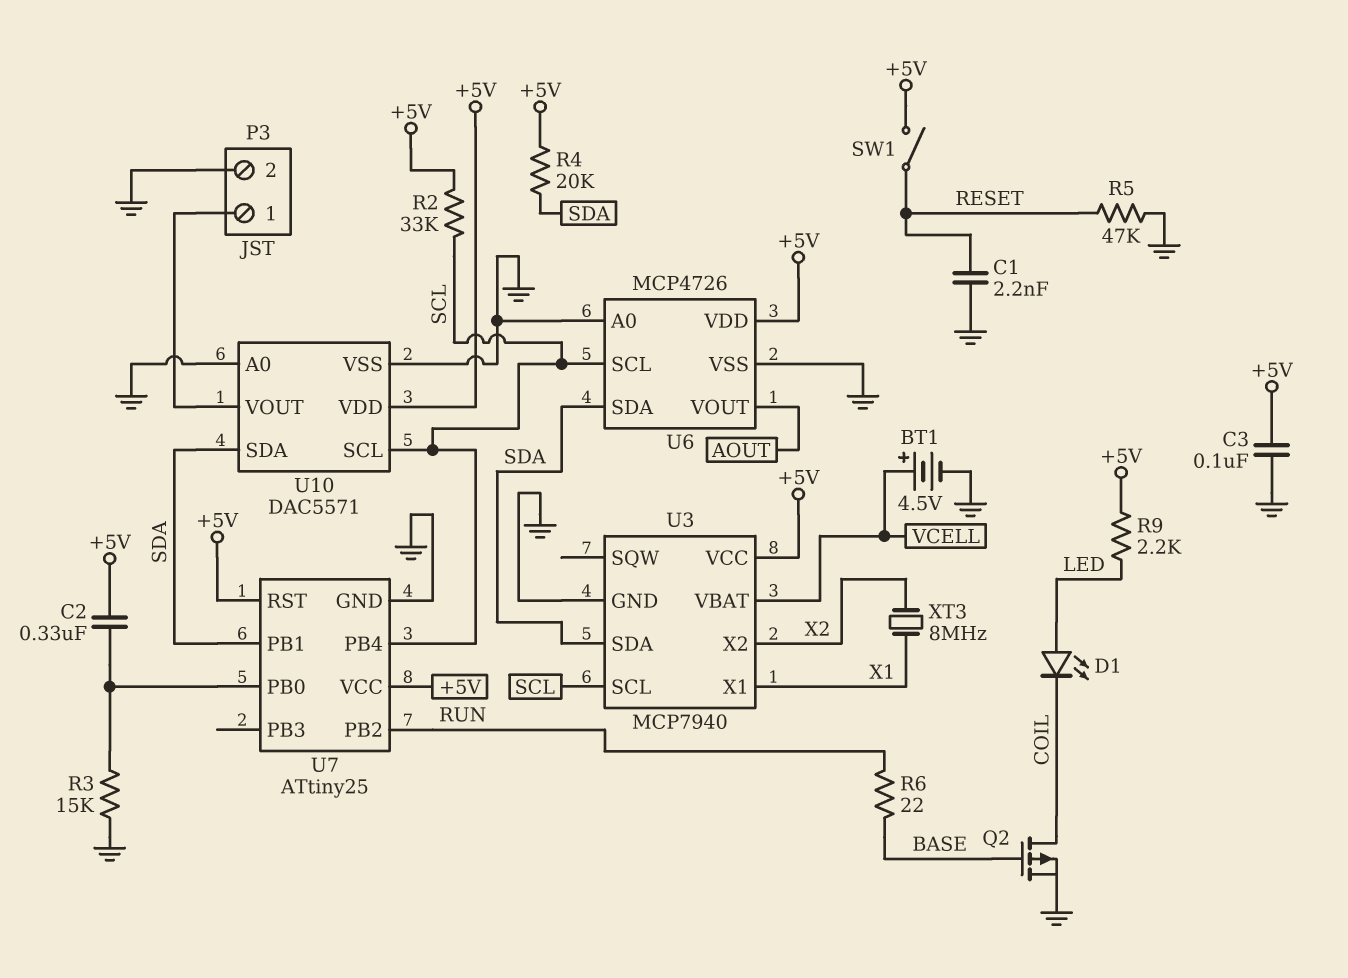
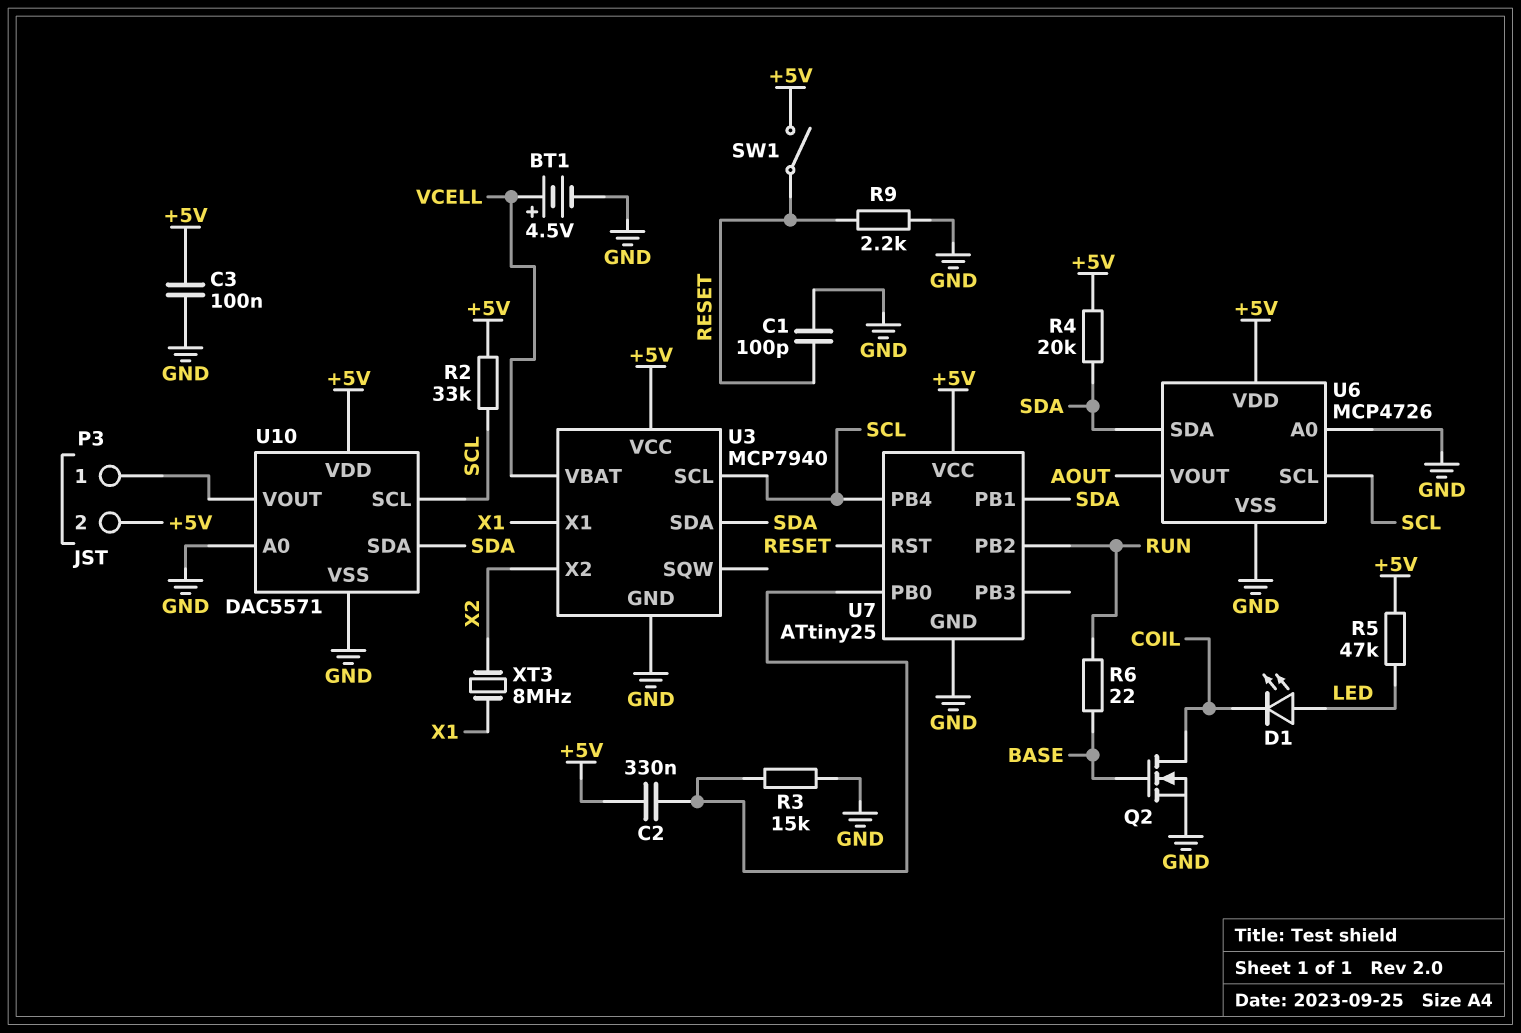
C1: 2.2nF (GND, RESET) -> 100pF (GND, RESET)
P3 pin 2: GND -> +5V
Q2: PMOS (G BASE, D COIL, S GND) -> NMOS (G BASE, D COIL, S GND)
R5: 47k (GND, RESET) -> 47k (+5V, LED)
R9: 2.2k (+5V, LED) -> 2.2k (GND, RESET)
U7 pin RST: +5V -> RESET

